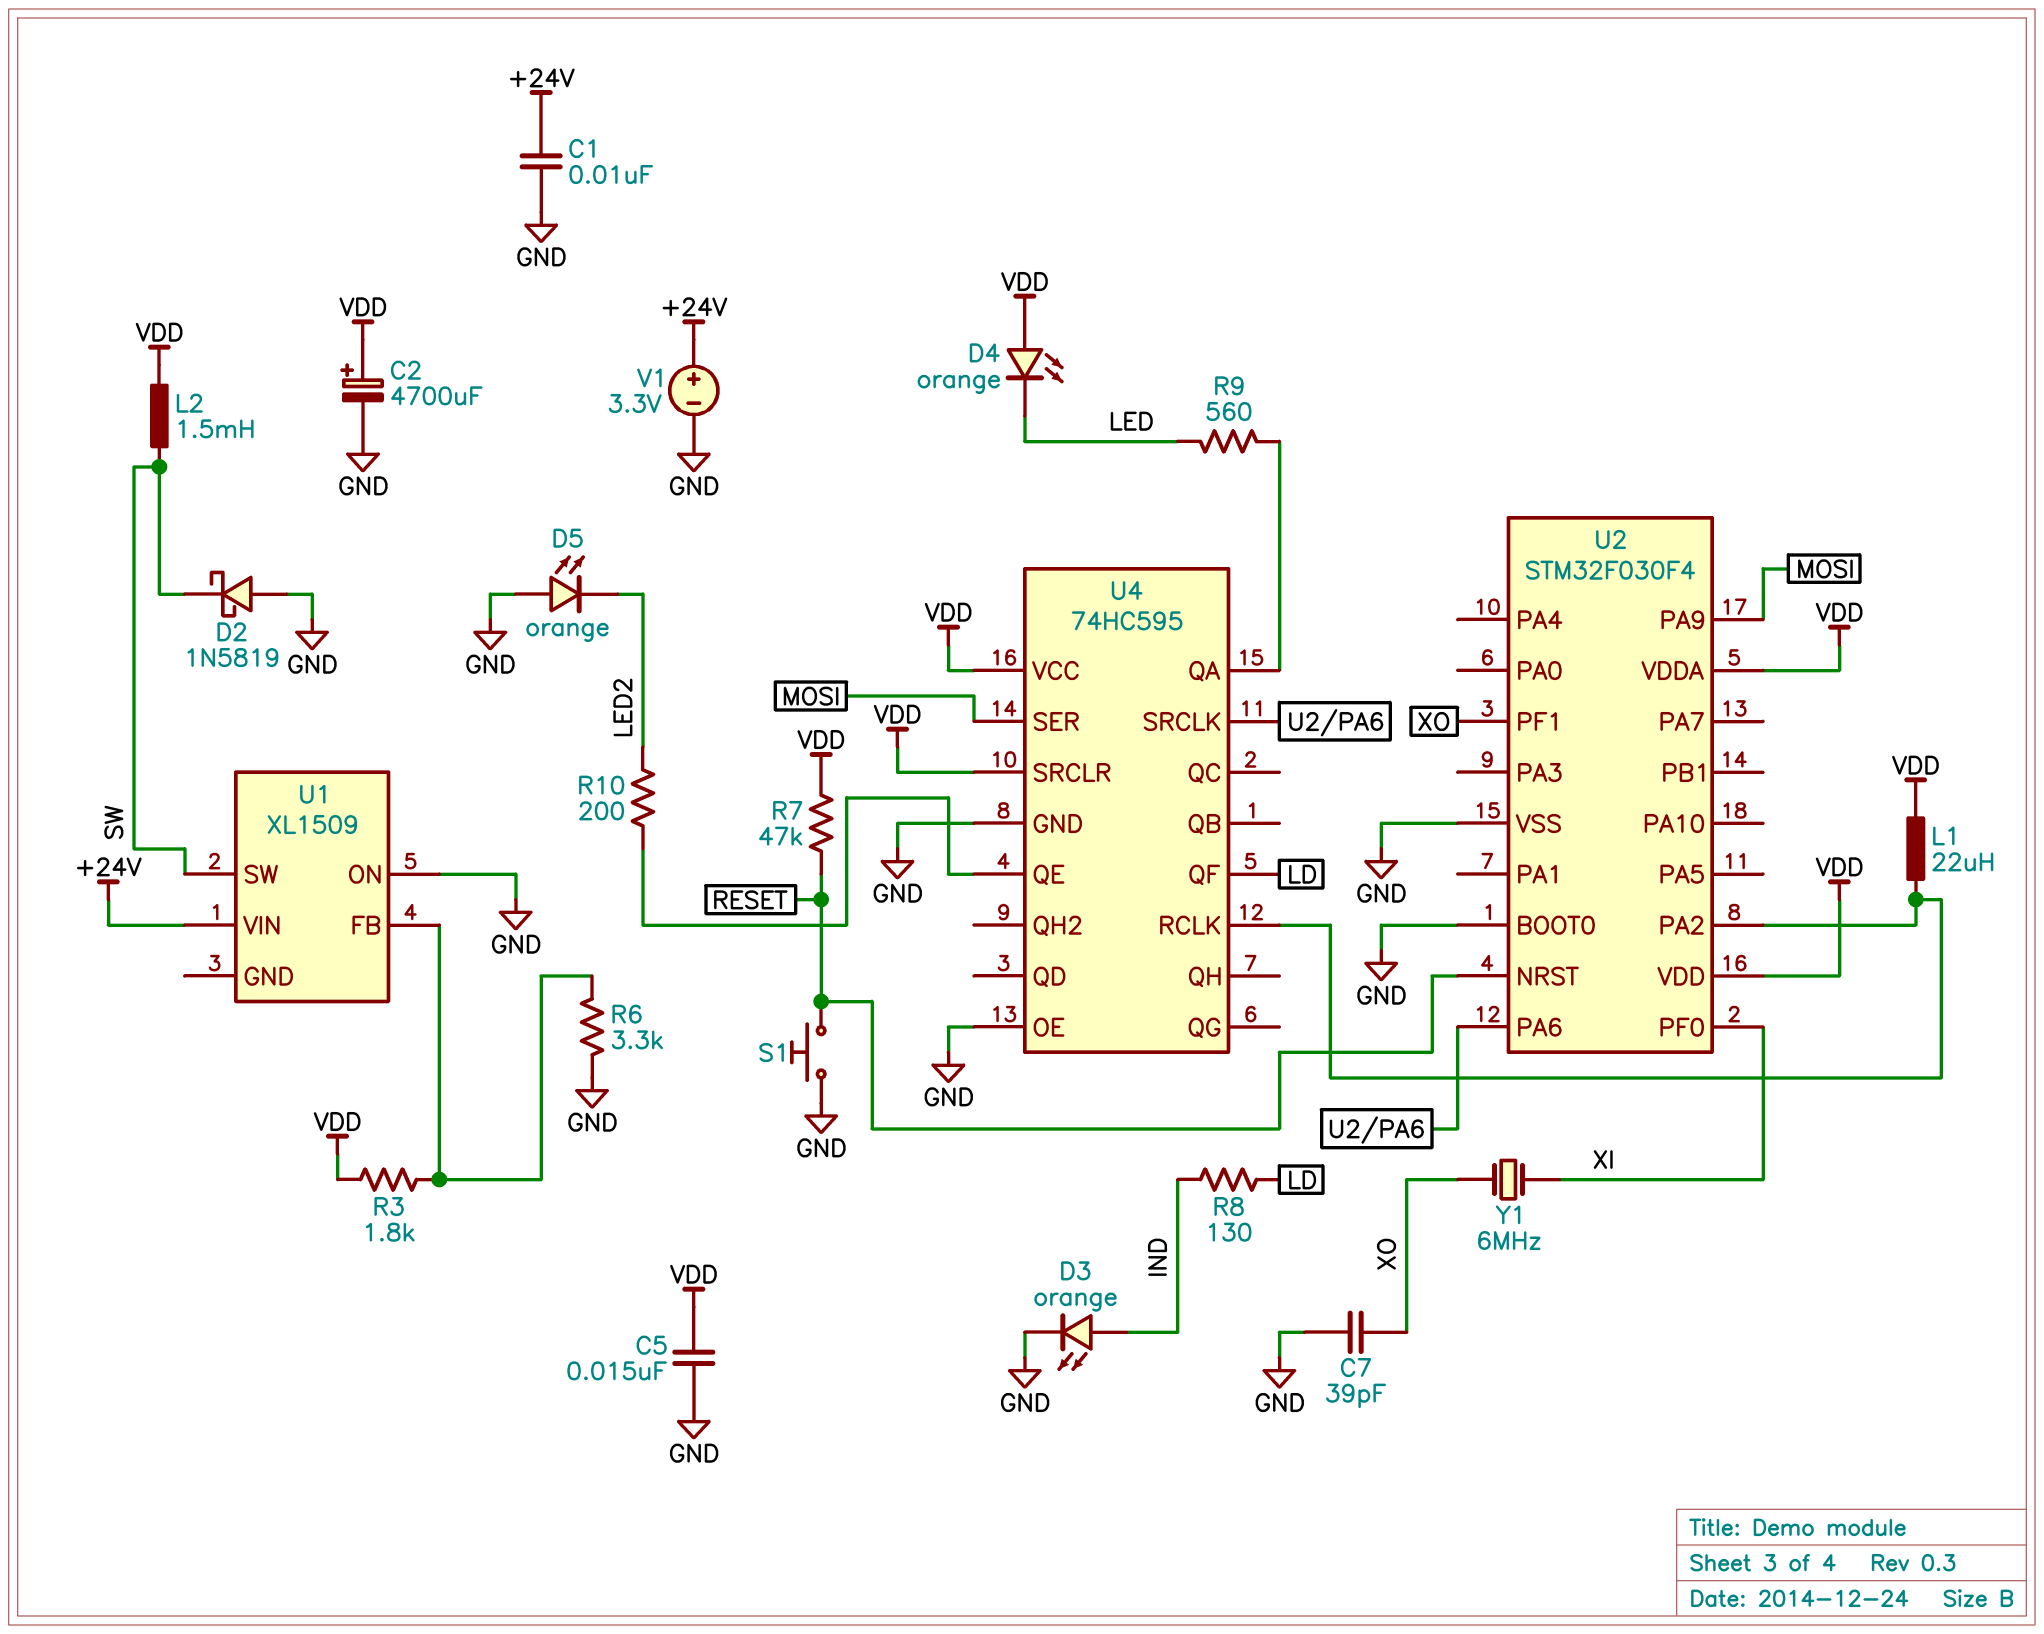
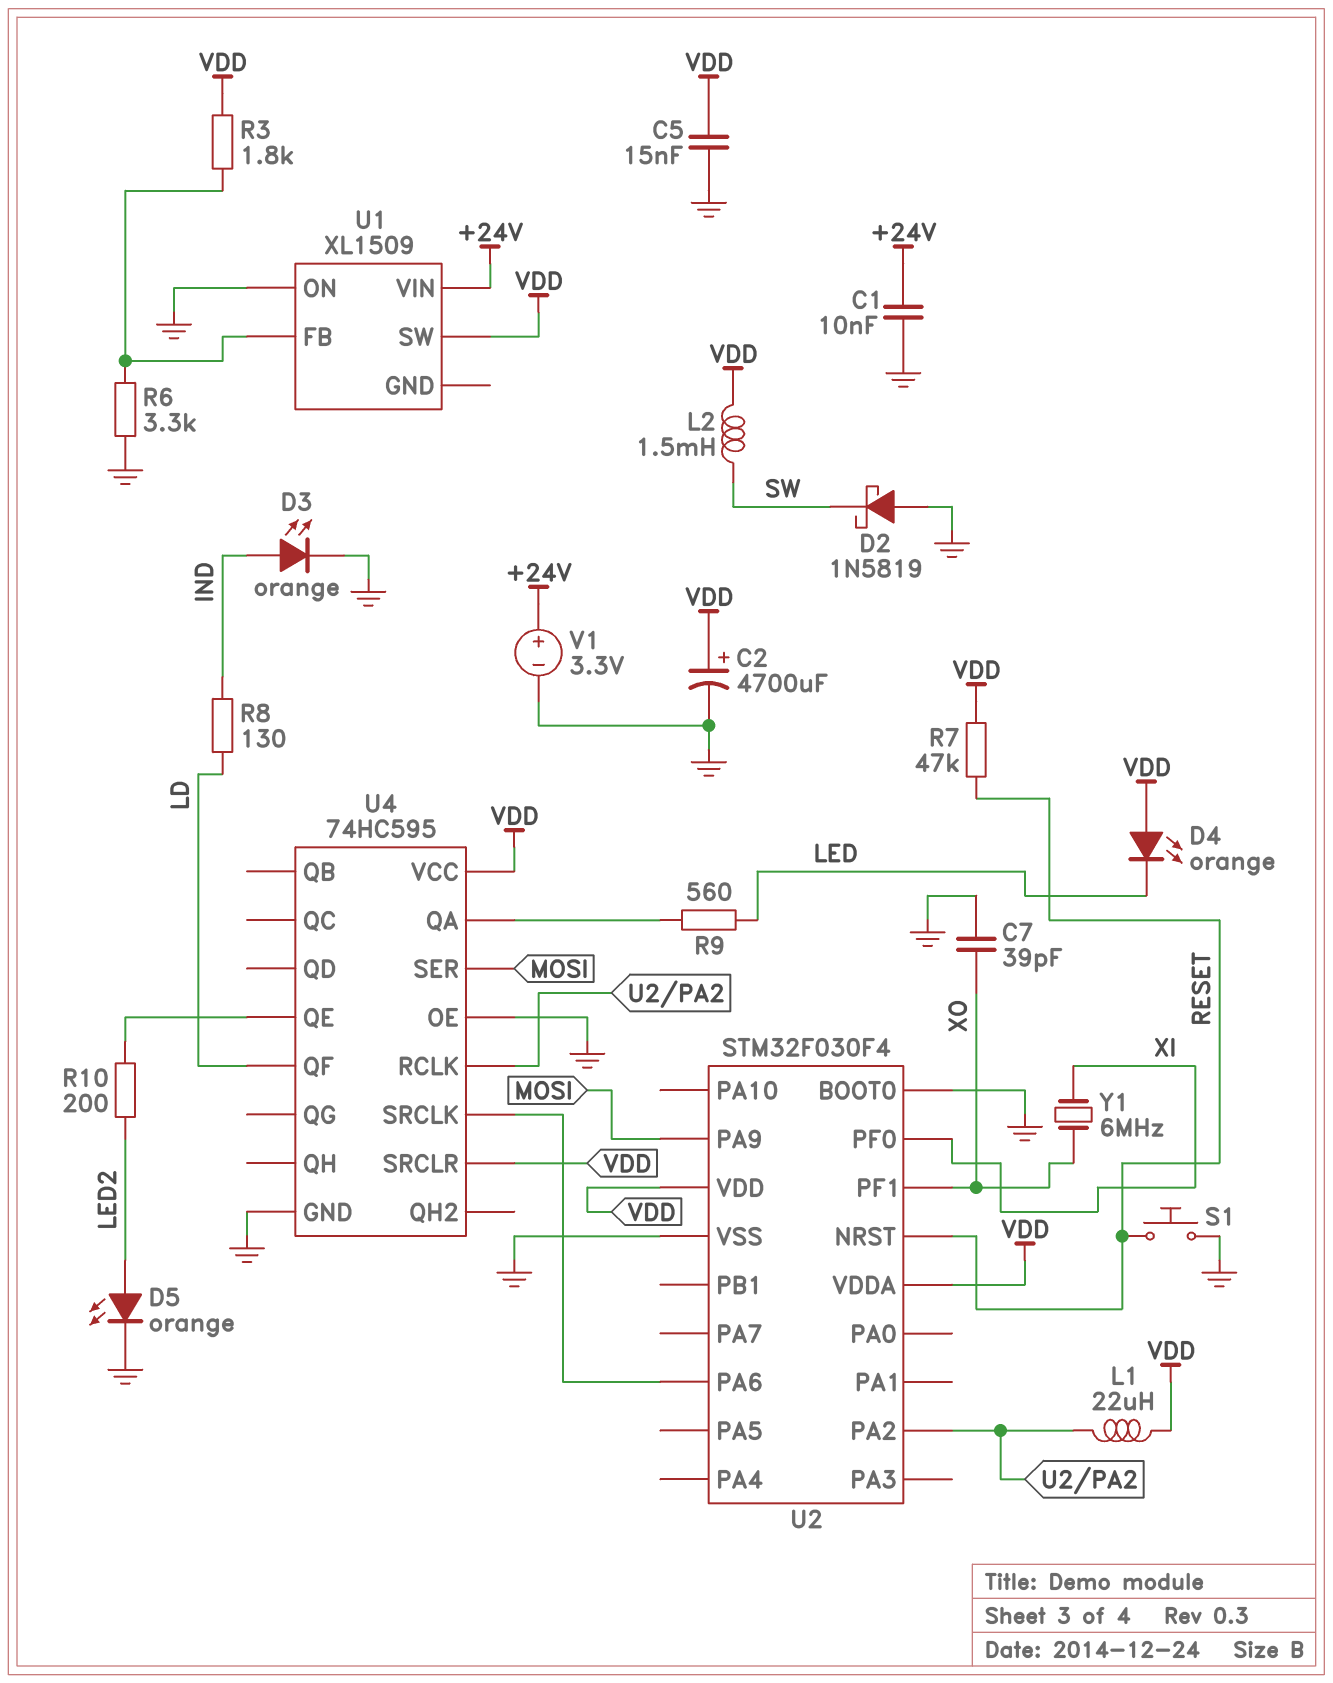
D5: LED orange (A GND, K LED2) -> LED orange (A LED2, K GND)
U1 pin SW: SW -> VDD

